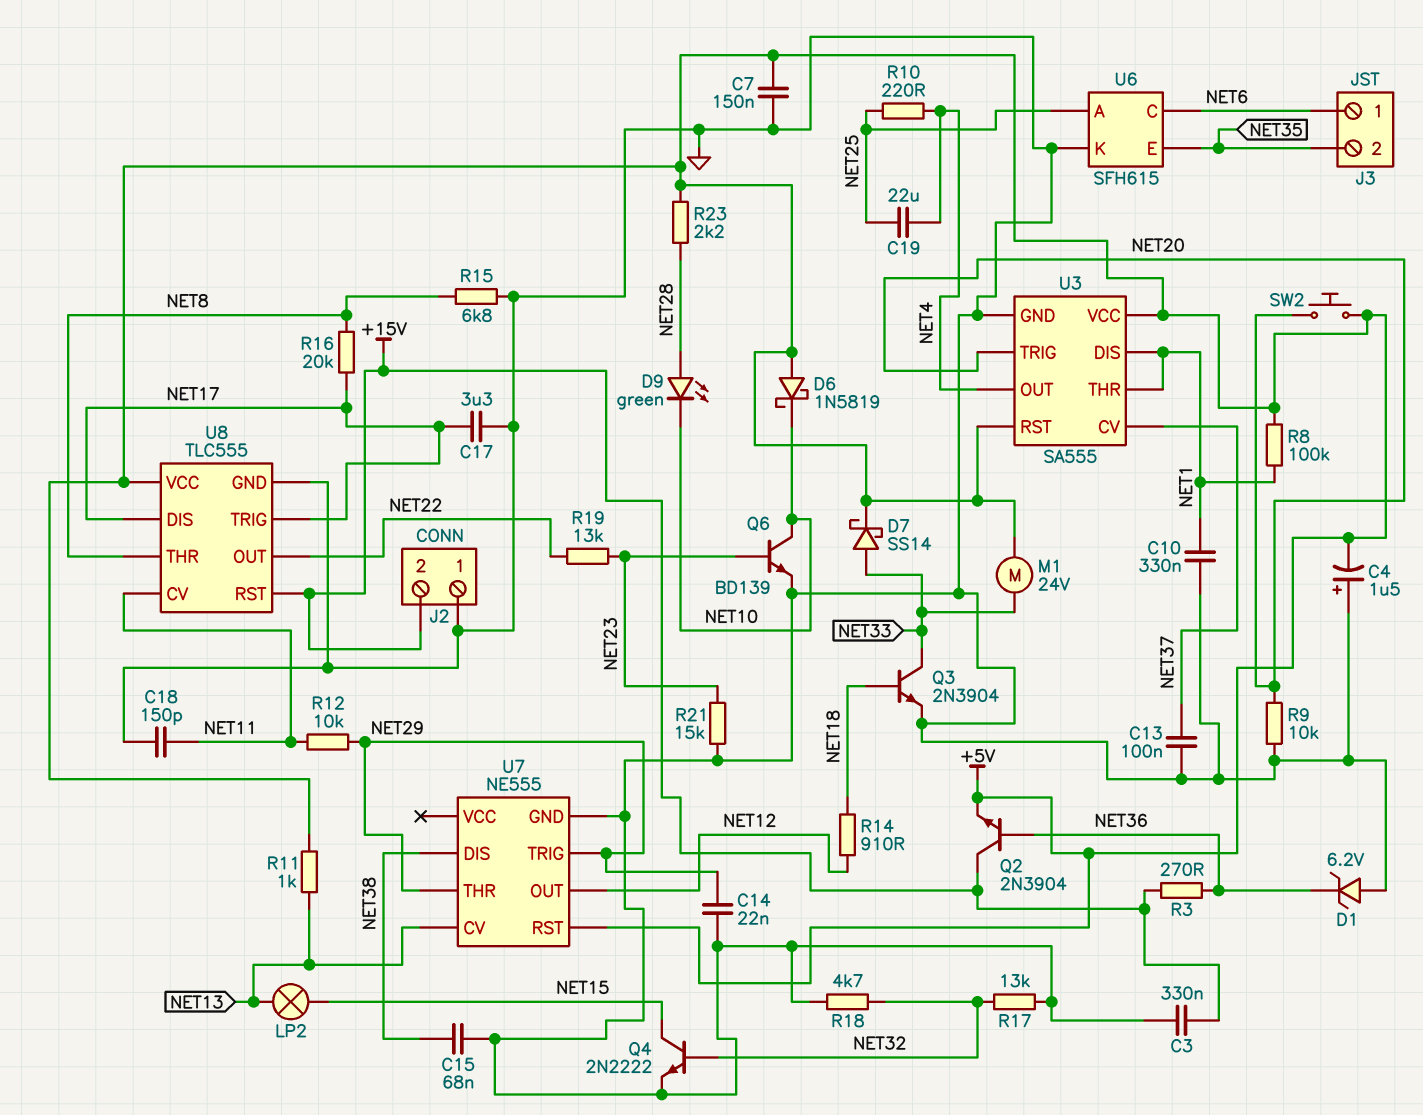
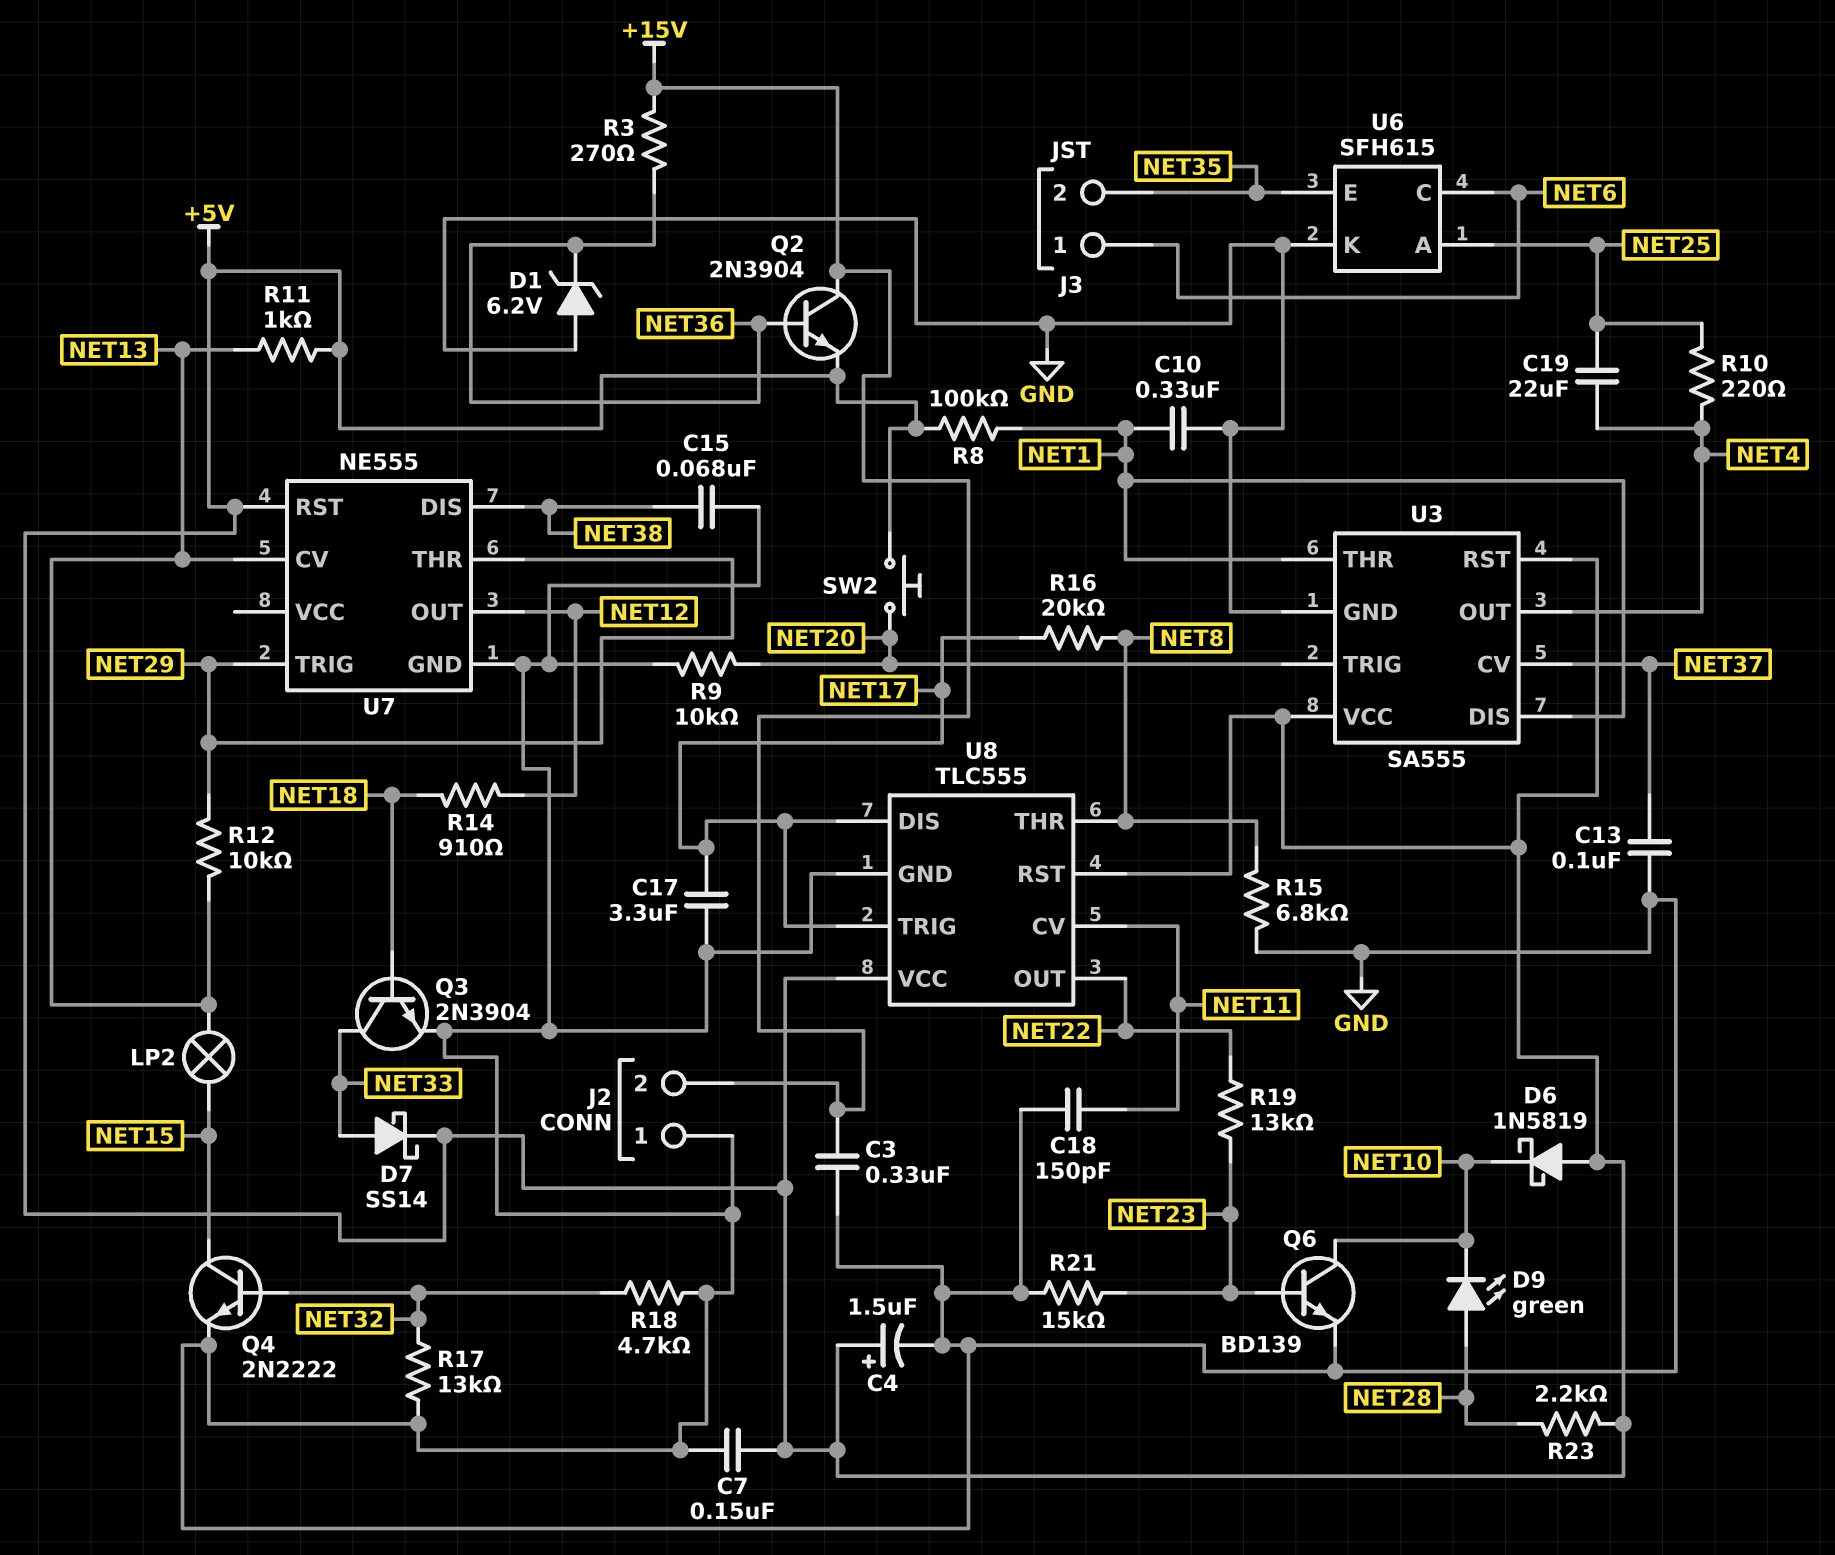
C4: 1.5uF (plus GND, minus +5V) -> 1.5uF (plus +5V, minus GND)
C14: 22nF (GND, NET29) -> none
M1: motor 24V (+5V, NET33) -> none
R12: 10k (NET11, NET29) -> 10k (NET13, NET29)
U8 pin RST: +15V -> +5V

